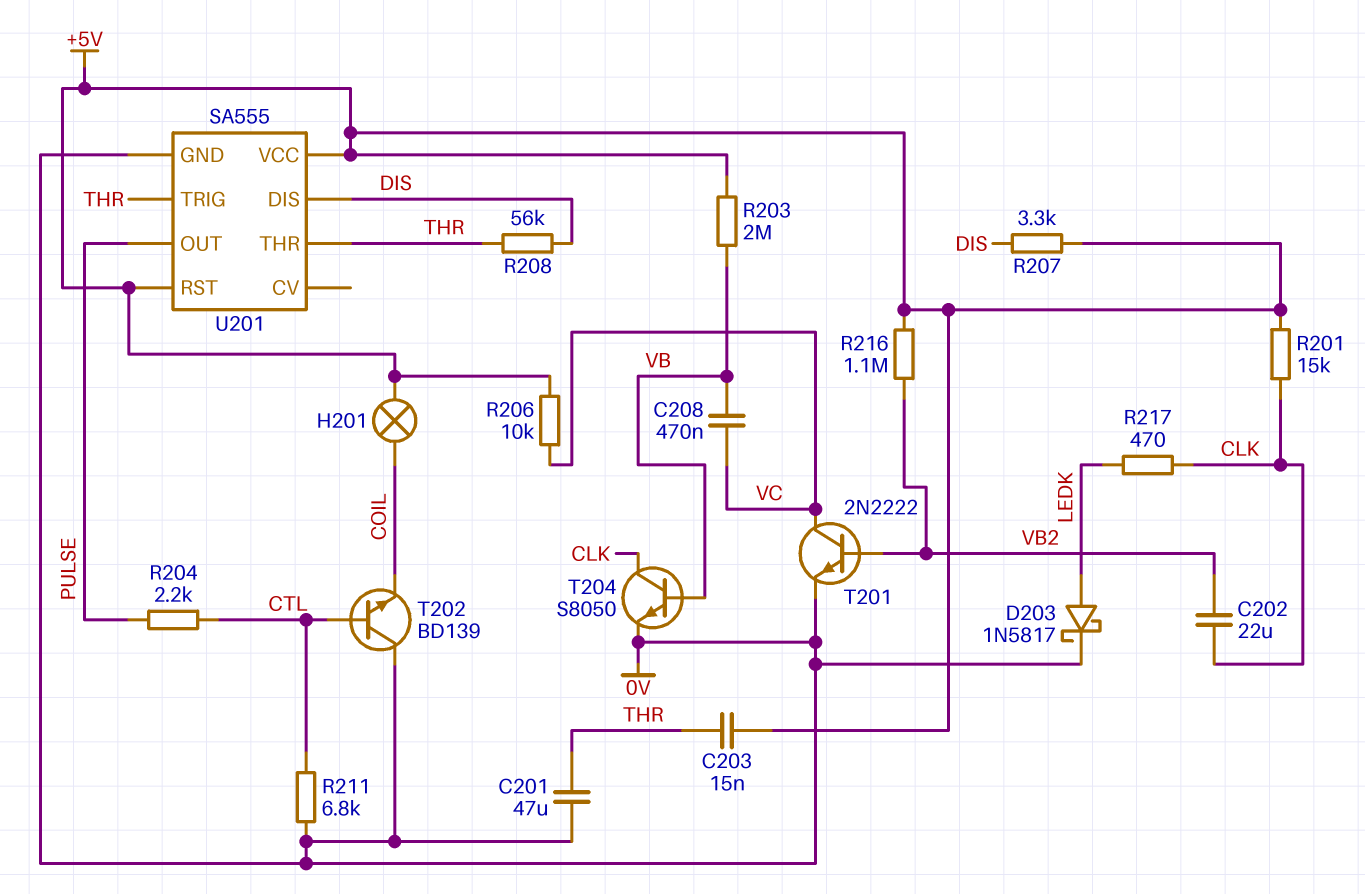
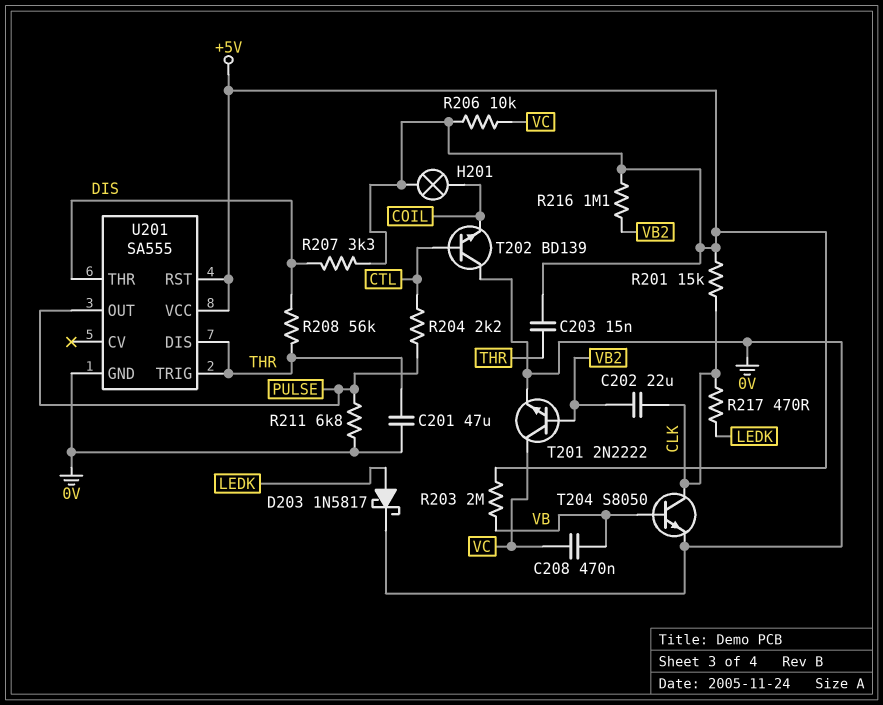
R211: 6.8k (0V, CTL) -> 6.8k (0V, PULSE)
U201 pin DIS: DIS -> THR
U201 pin THR: THR -> DIS

